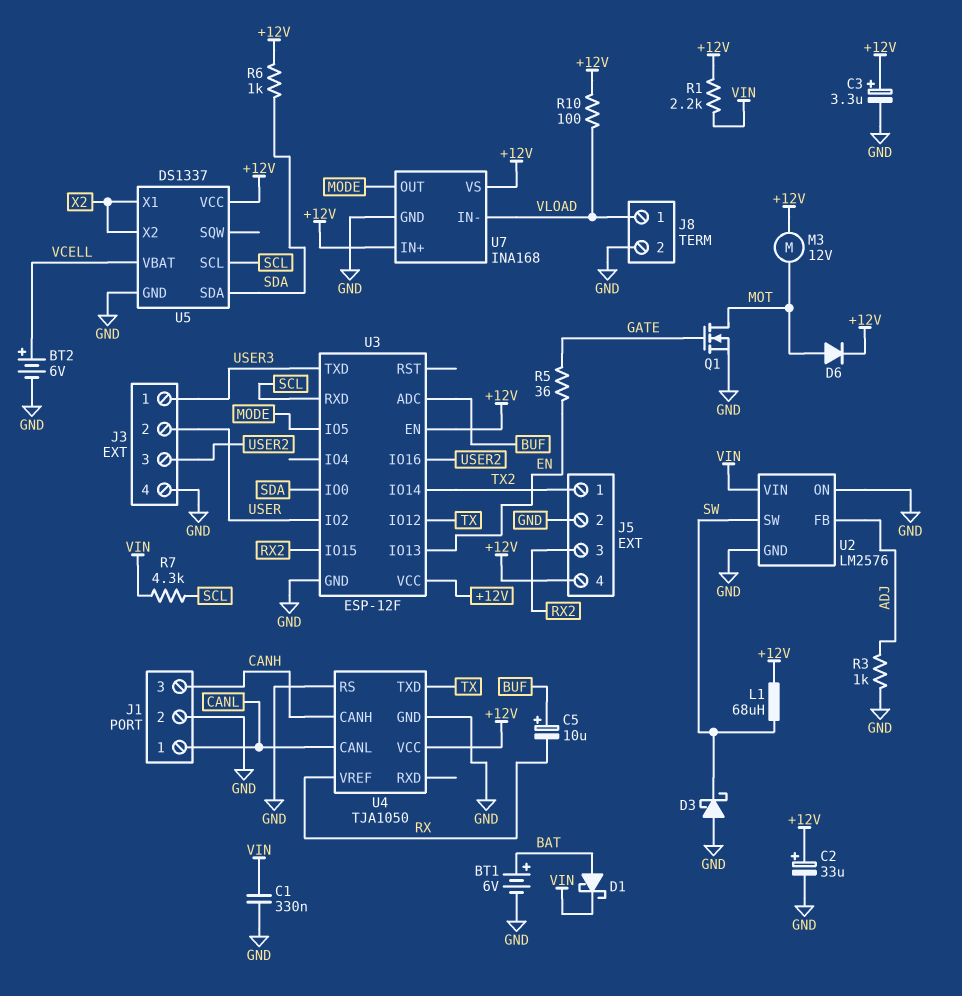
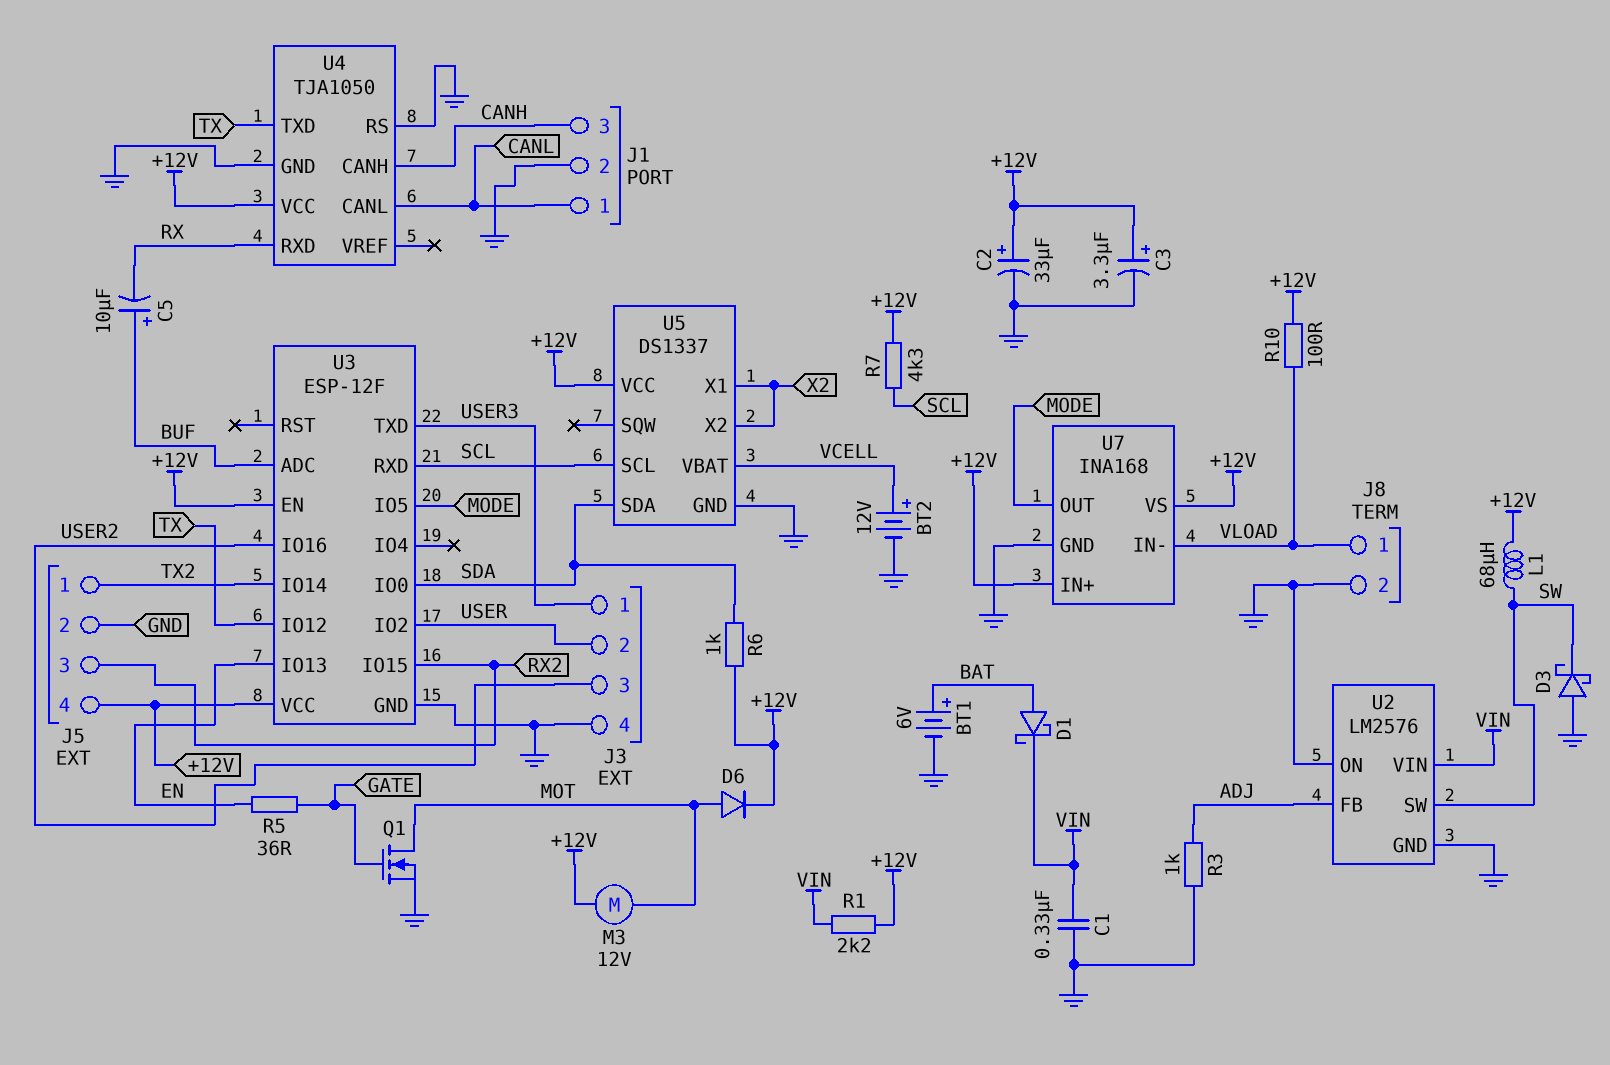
BT2: 6V (plus VCELL, minus GND) -> 12V (plus VCELL, minus GND)
R7: 4.3k (SCL, VIN) -> 4.3k (+12V, SCL)
U4 pin RXD: none -> RX
U4 pin VREF: RX -> none

